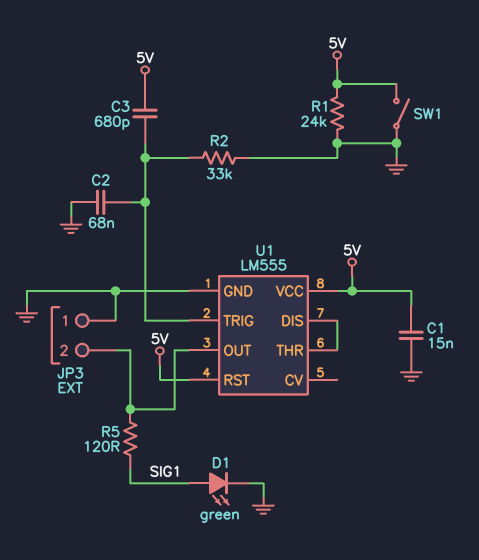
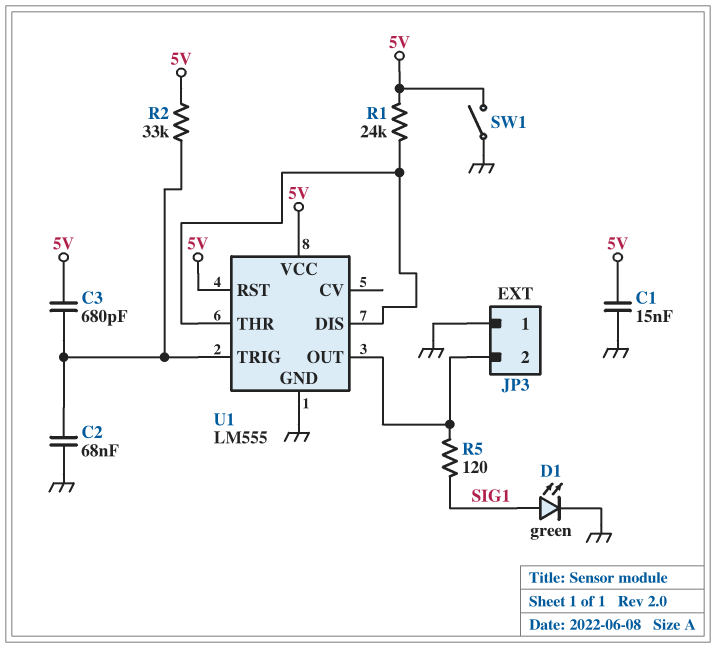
R1: 24k (5V, GND) -> 24k (5V, U1/DIS)
R2: 33k (GND, U1/TRIG) -> 33k (5V, U1/TRIG)

